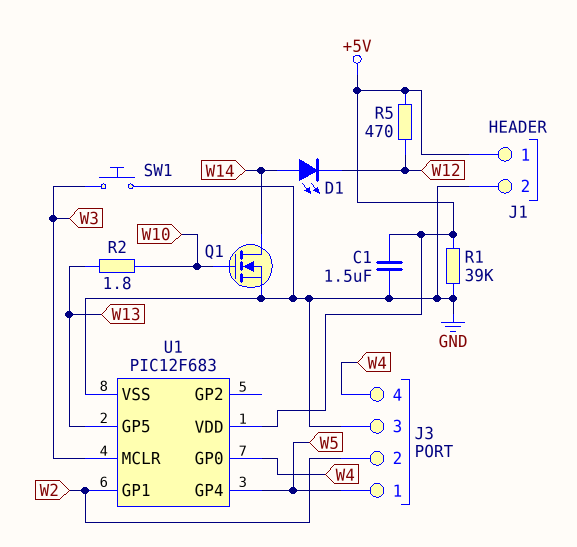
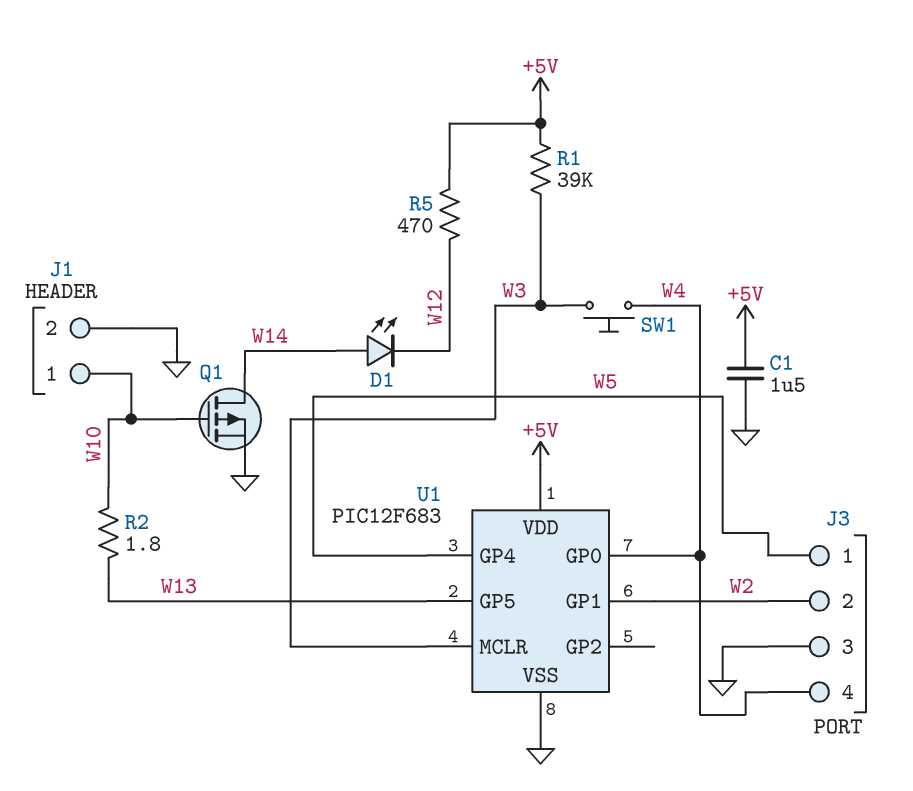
J1 pin 1: +5V -> W10
Q1: NMOS (G W10, D W14, S GND) -> PMOS (G W10, D W14, S GND)
R1: 39k (+5V, GND) -> 39k (+5V, W3)
SW1: button (GND, W3) -> button (W3, W4)

